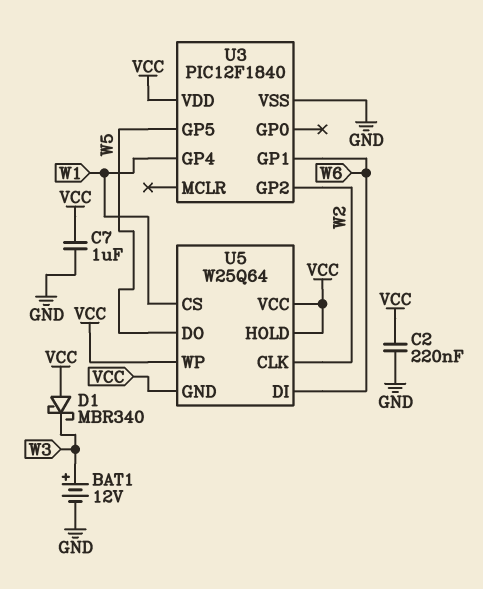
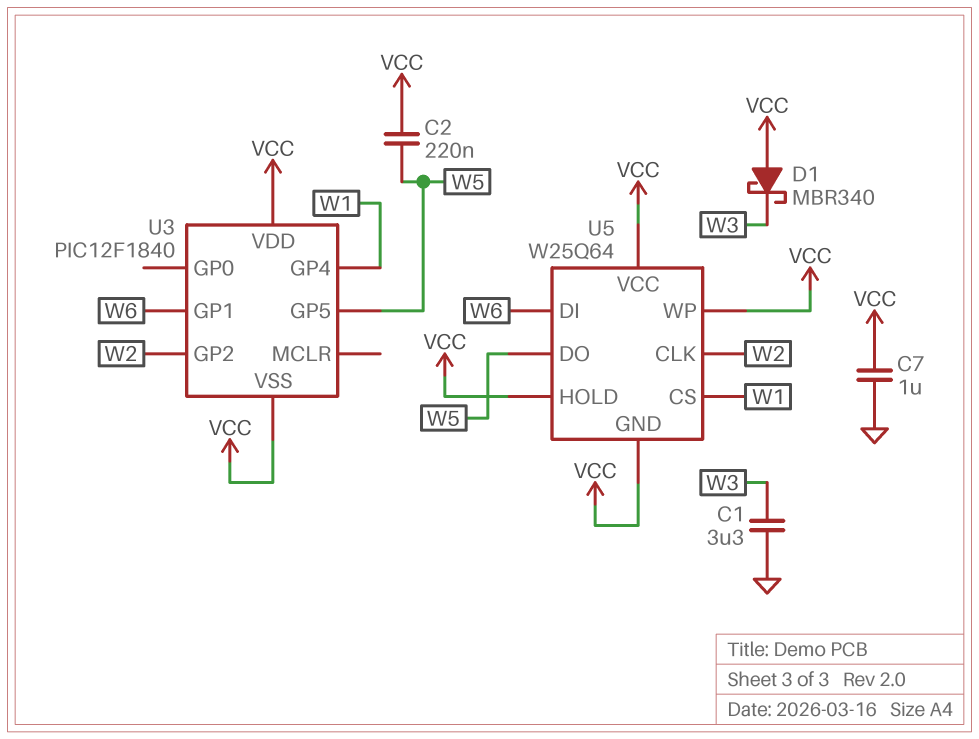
BAT1: 12V (plus W3, minus GND) -> none
C1: none -> 3.3uF (GND, W3)
C2: 220nF (GND, VCC) -> 220nF (VCC, W5)
U3 pin VSS: GND -> VCC

